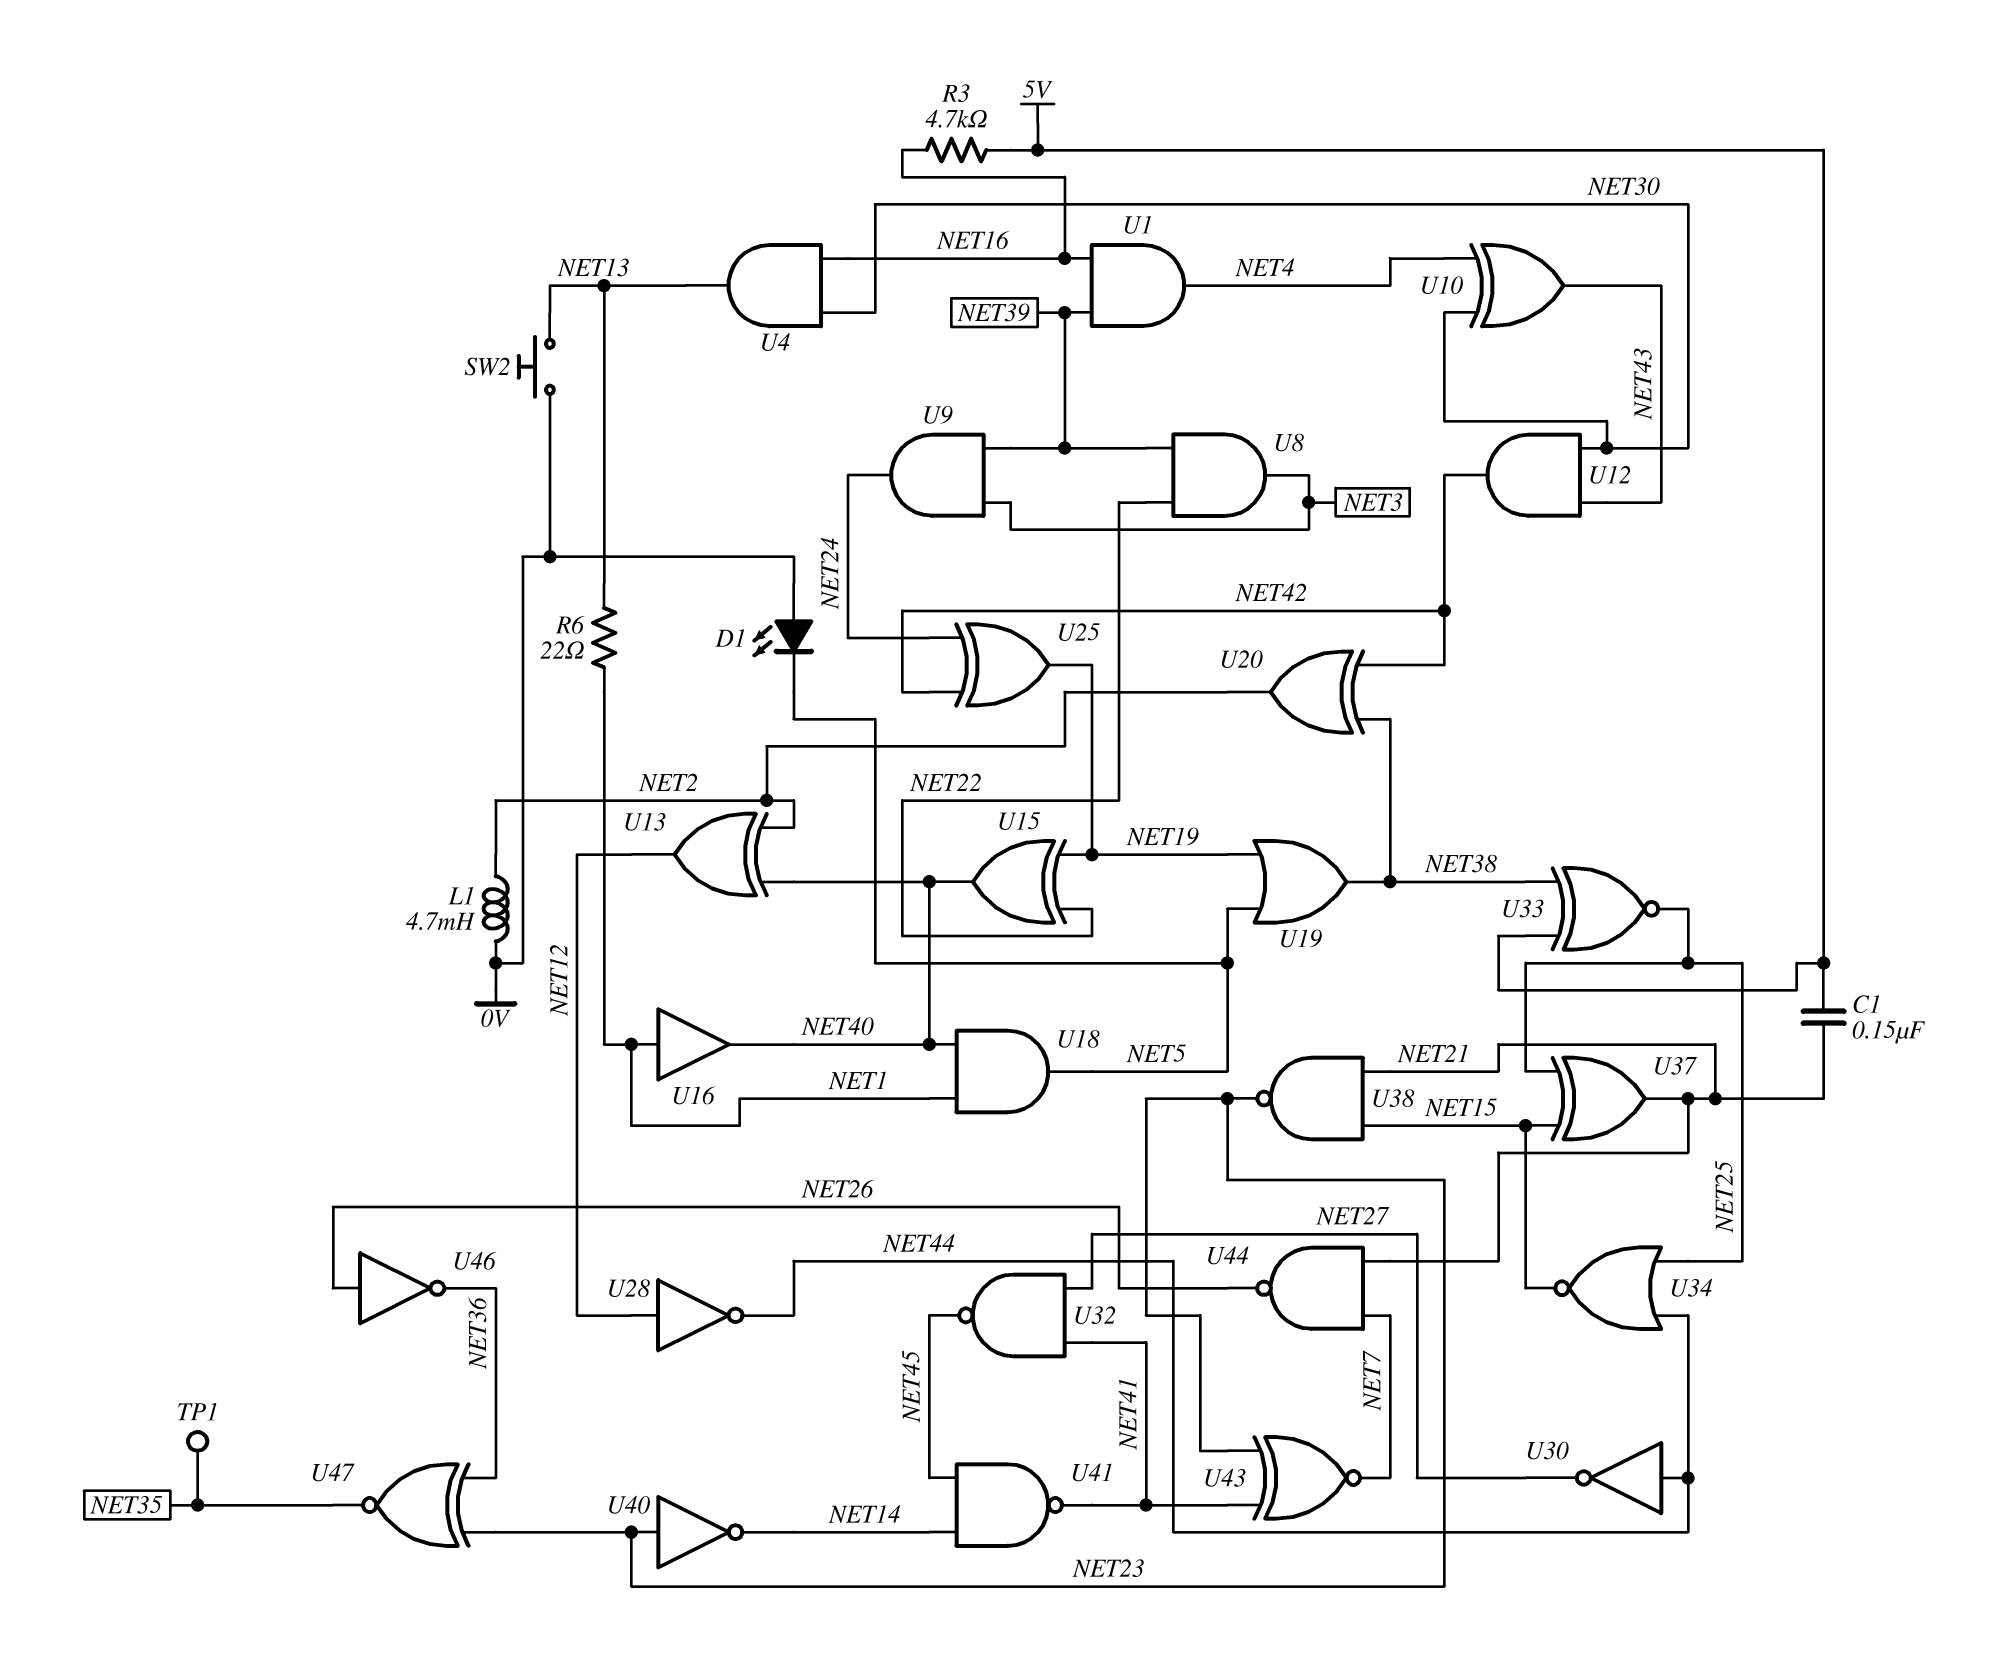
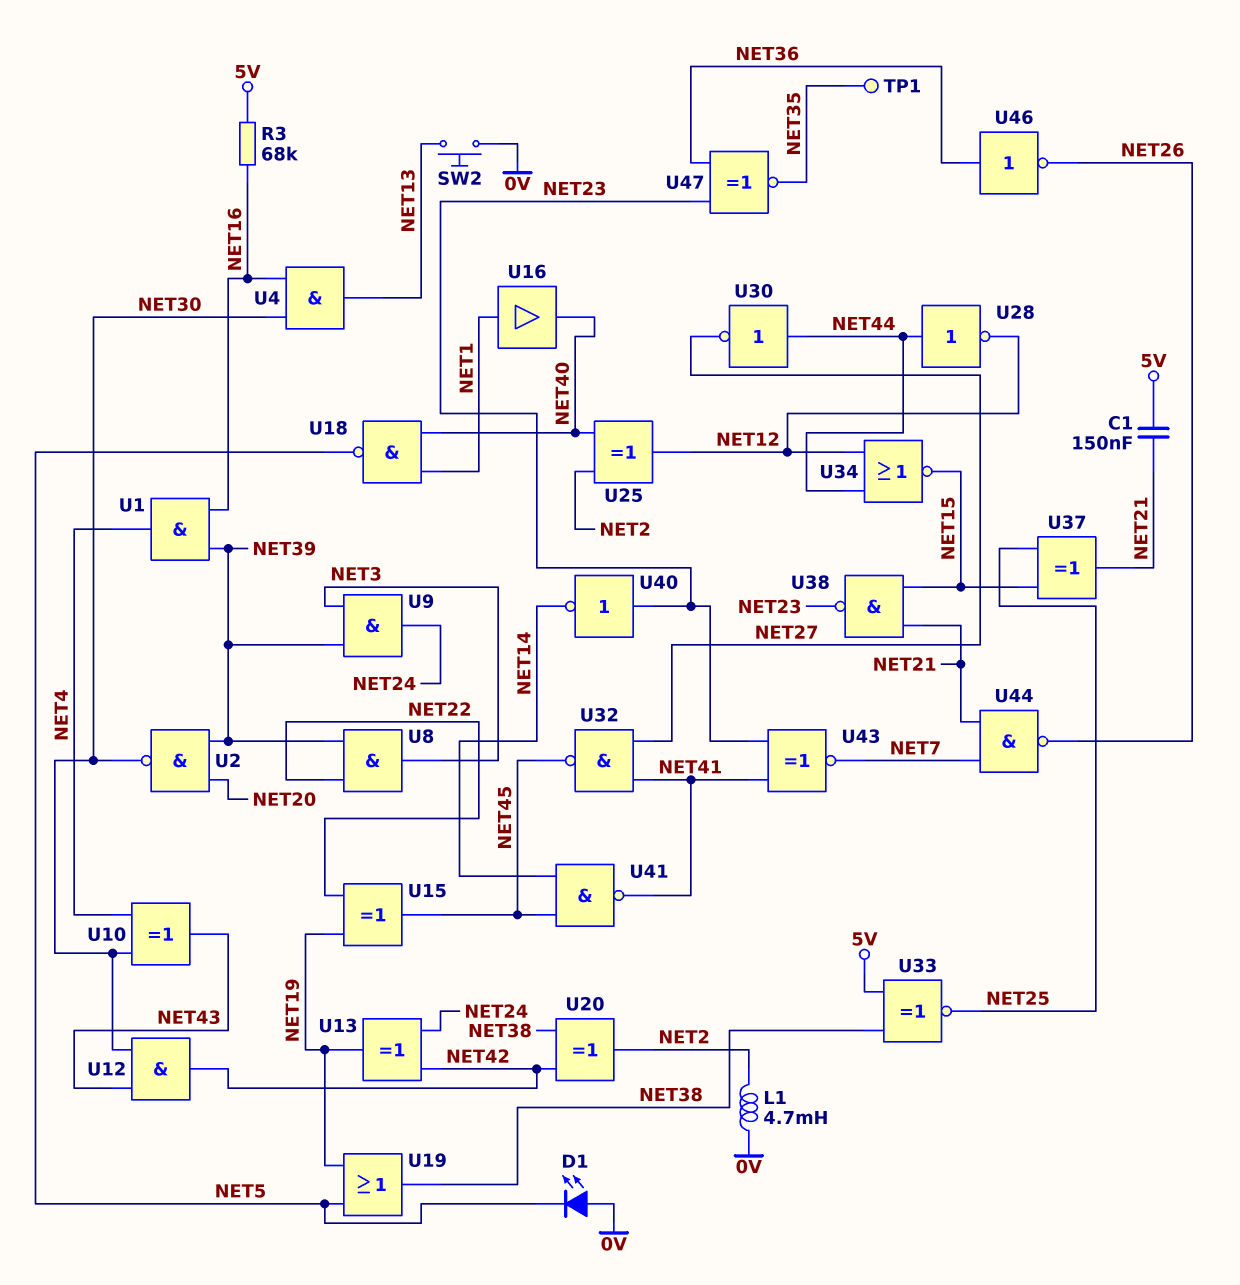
R3: 4.7k (5V, NET16) -> 68k (5V, NET16)
R6: 22 (NET1, NET13) -> none
U2: none -> NAND (in NET20, in NET39, out NET30)
U13: XOR (in NET2, in NET40, out NET12) -> XOR (in NET24, in NET42, out NET19)
U15: XOR (in NET19, in NET22, out NET40) -> XOR (in NET19, in NET22, out NET45)
U18: AND (in NET1, in NET40, out NET5) -> NAND (in NET1, in NET40, out NET5)
U25: XOR (in NET24, in NET42, out NET19) -> XOR (in NET2, in NET40, out NET12)
U28: NOT (in NET12, out NET44) -> NOT (in NET44, out NET12)
U34: NOR (in NET25, in NET44, out NET15) -> NOR (in NET12, in NET44, out NET15)
U46: NOT (in NET26, out NET36) -> NOT (in NET36, out NET26)

